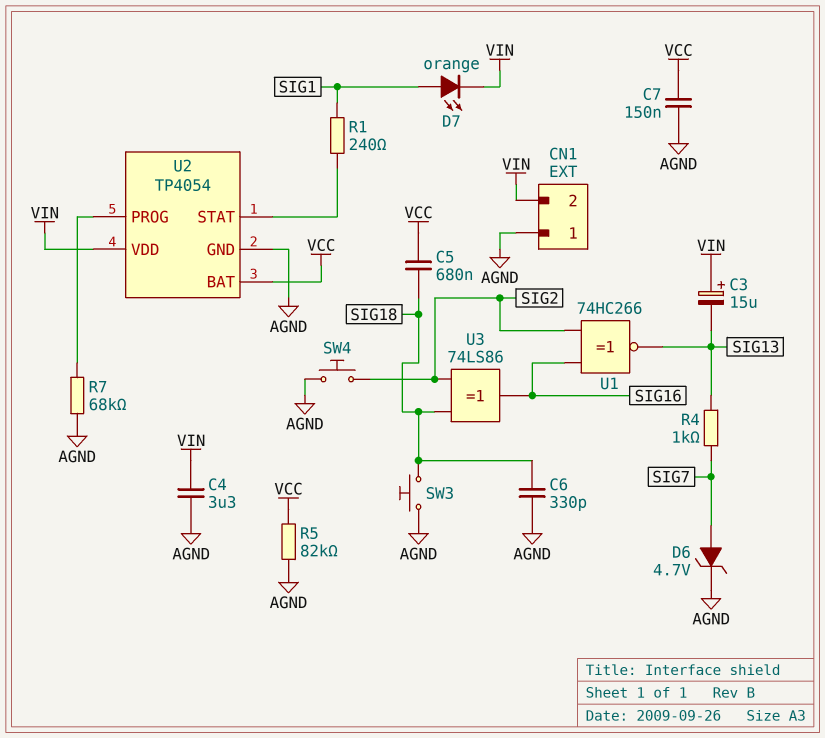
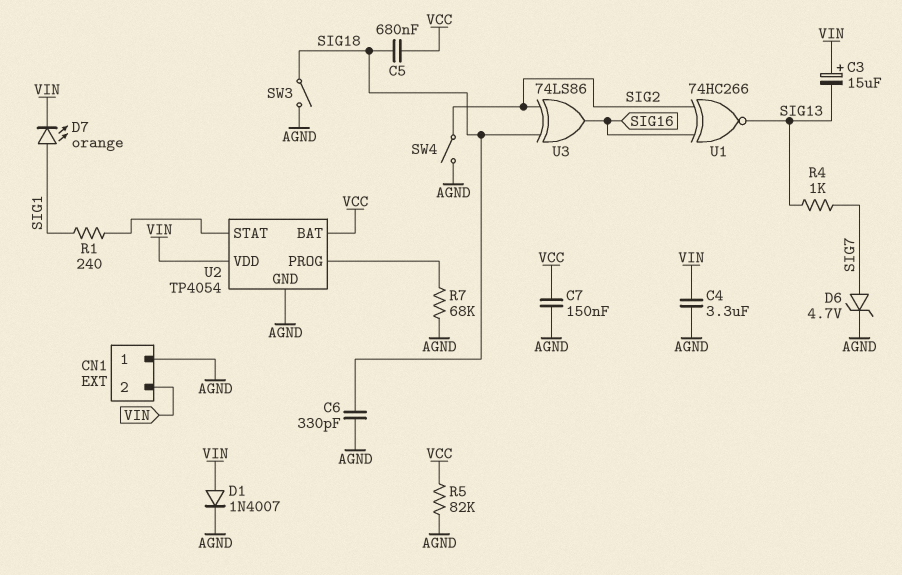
D1: none -> diode 1N4007 (A VIN, K AGND)
SW3: button (AGND, SIG18) -> switch (AGND, SIG18)
SW4: button (AGND, SIG2) -> switch (AGND, SIG2)

